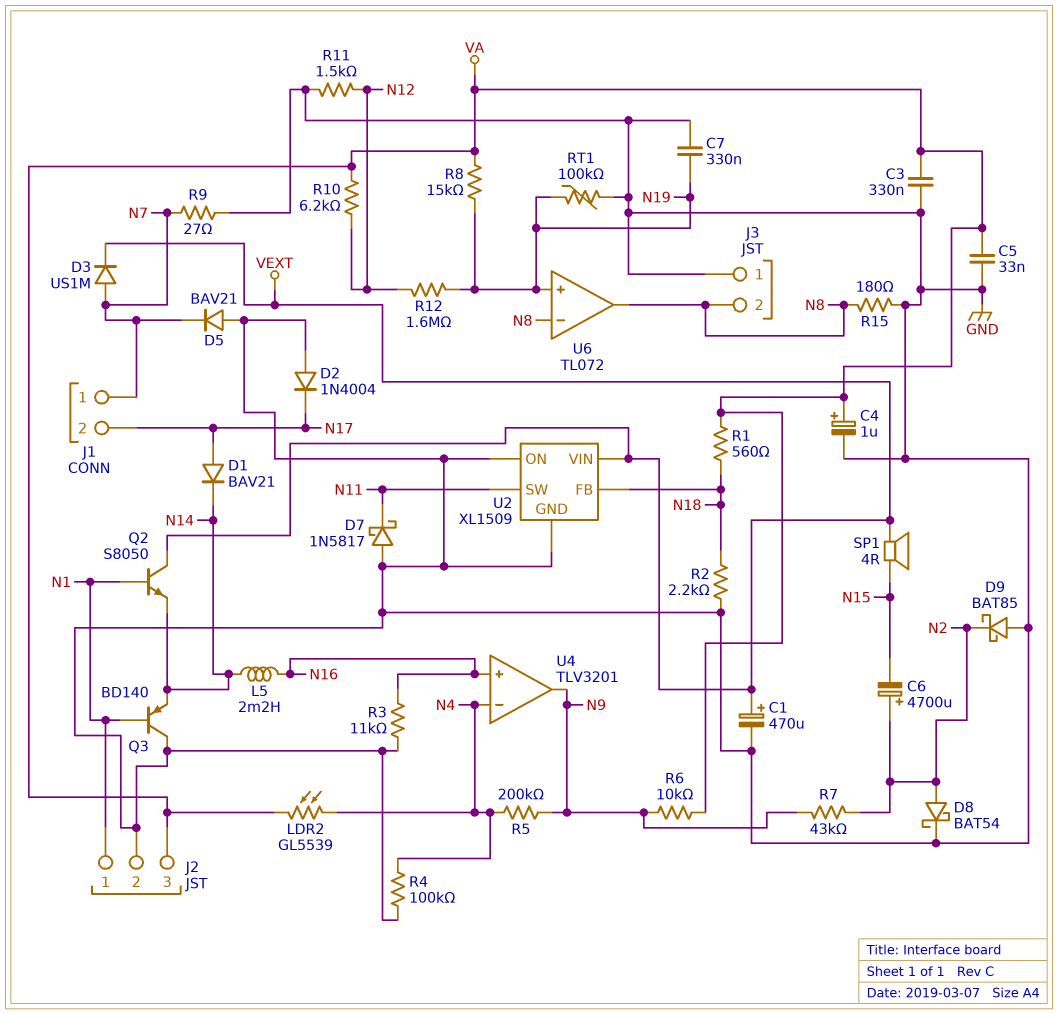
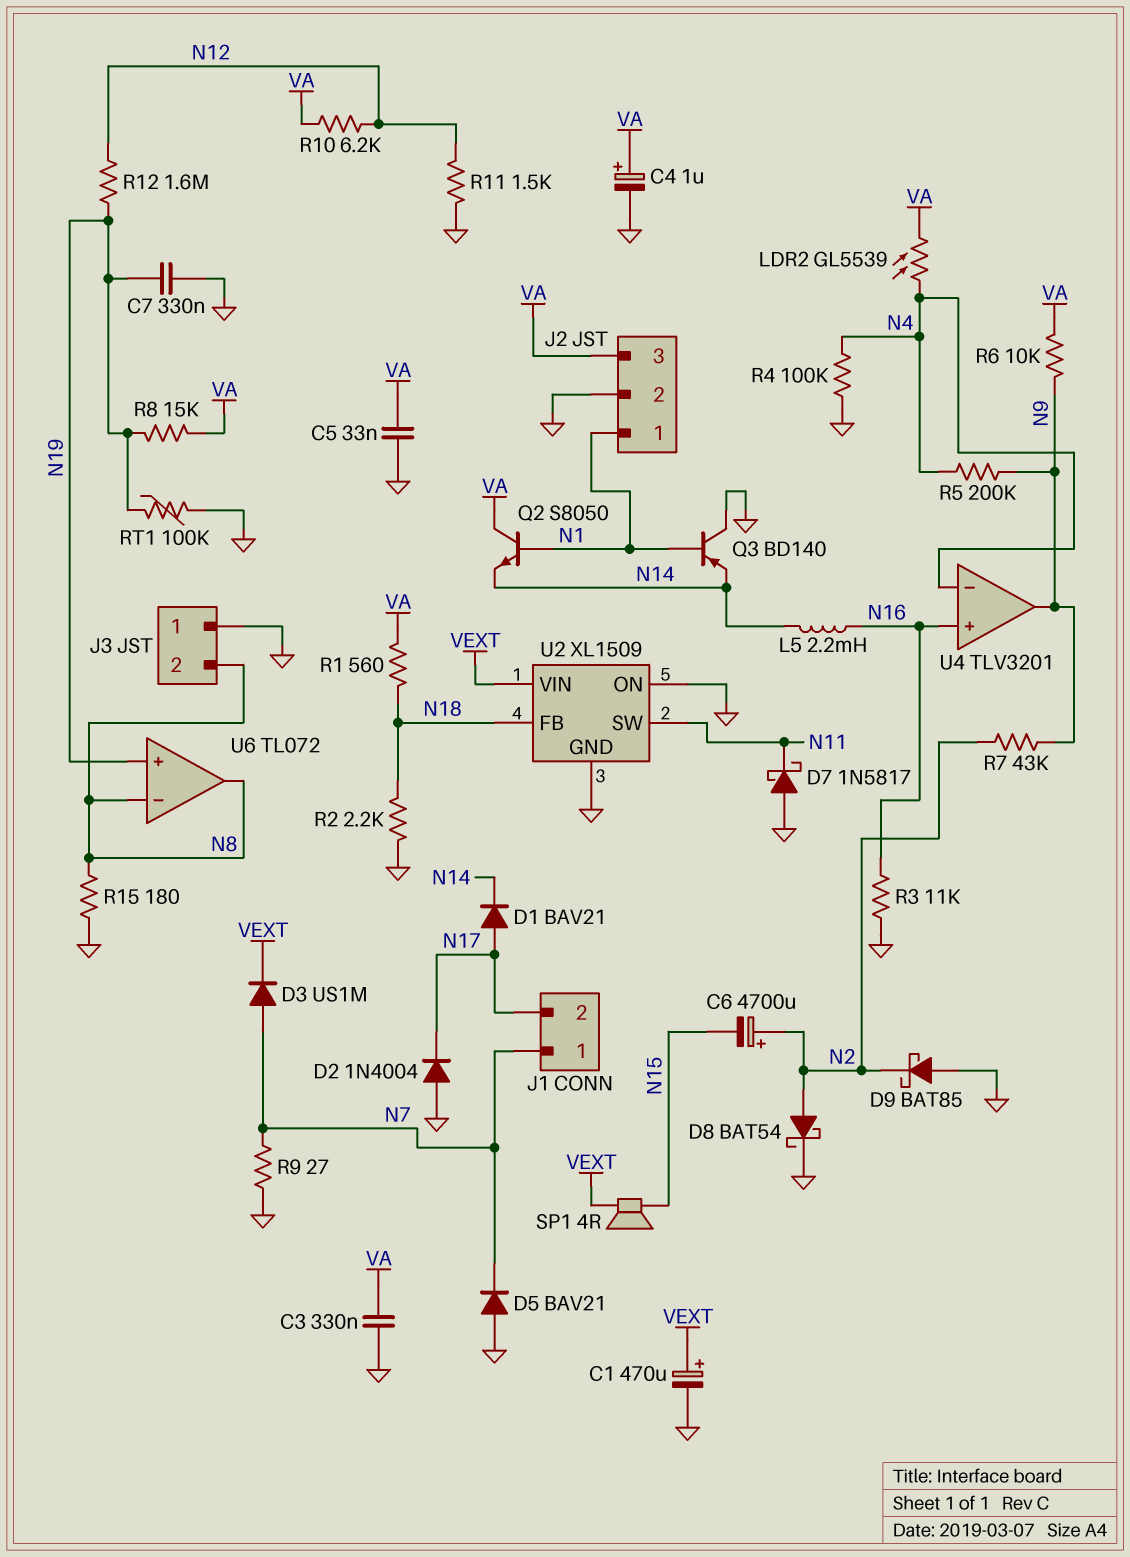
Q2: NPN S8050 (B N1, C VEXT, E N14) -> NPN S8050 (B N1, C VA, E N14)

